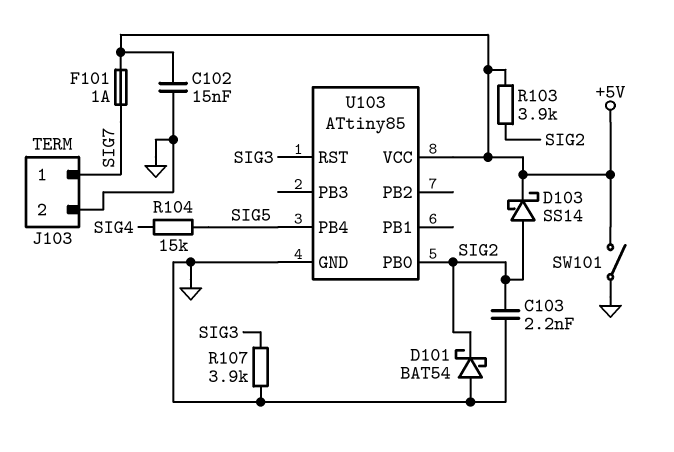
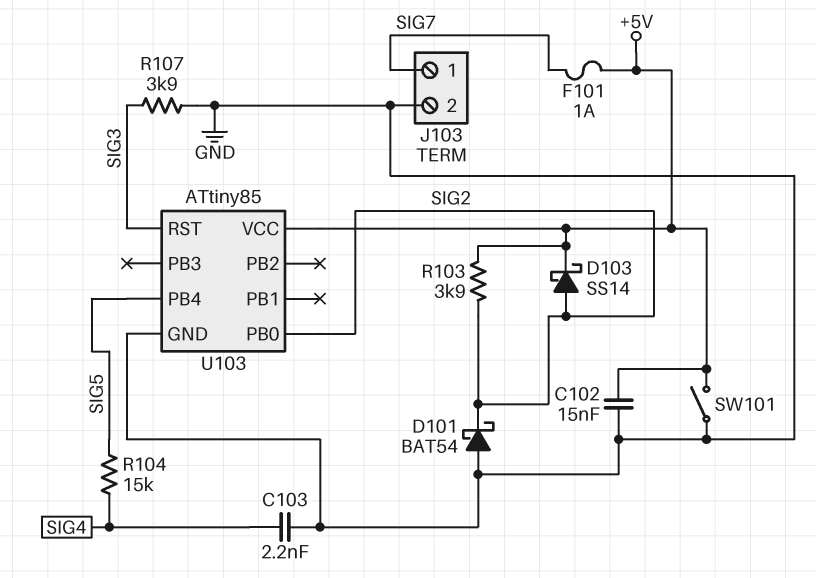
C103: 2.2nF (GND, SIG2) -> 2.2nF (GND, SIG4)

